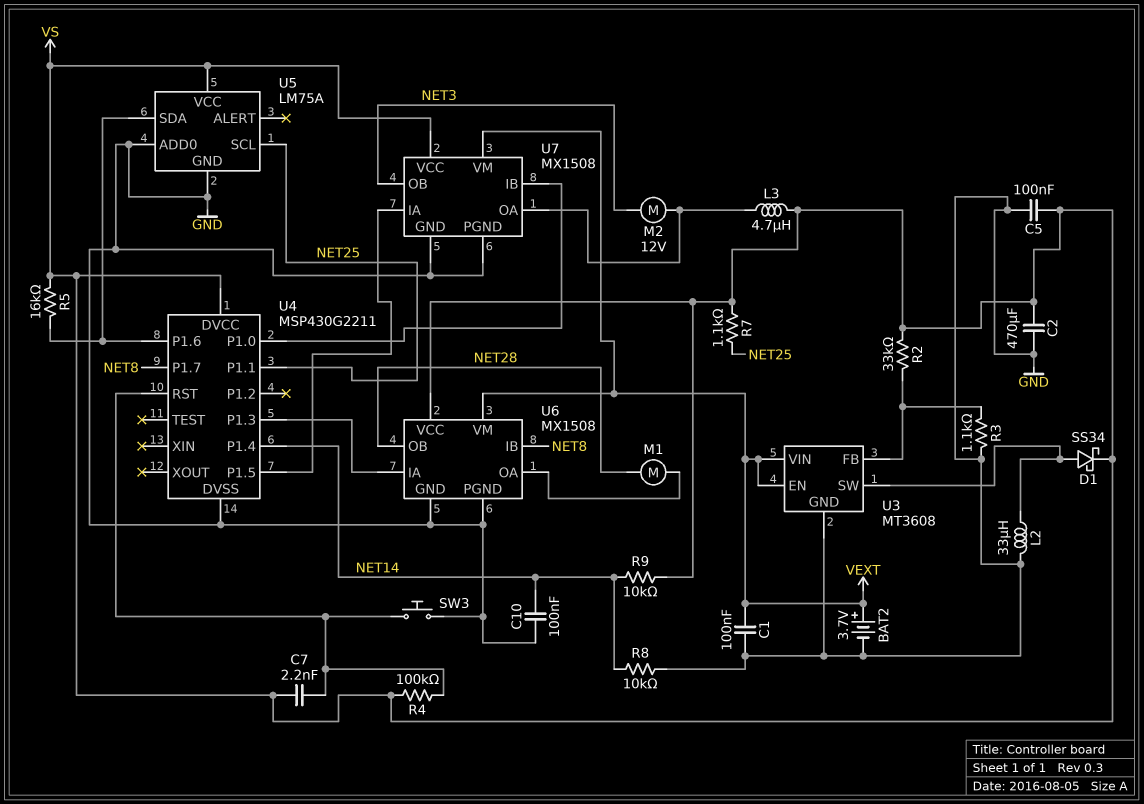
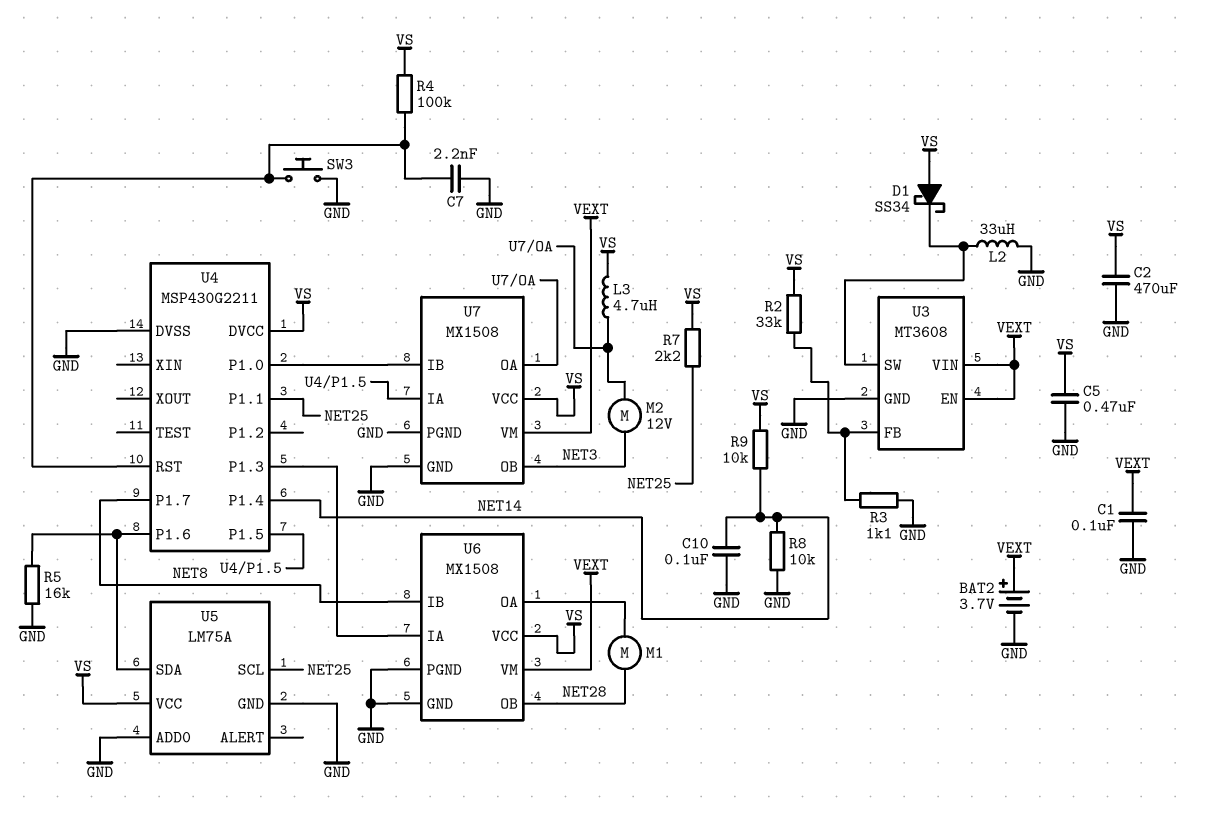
C5: 100nF (GND, VS) -> 470nF (GND, VS)
C7: 2.2nF (U4/RST, VS) -> 2.2nF (GND, U4/RST)
D1: schottky SS34 (A U3/SW, K VS) -> schottky SS34 (A VS, K U3/SW)
R5: 16k (U4/P1.6, VS) -> 16k (GND, U4/P1.6)
R7: 1.1k (NET25, VS) -> 2.2k (NET25, VS)

